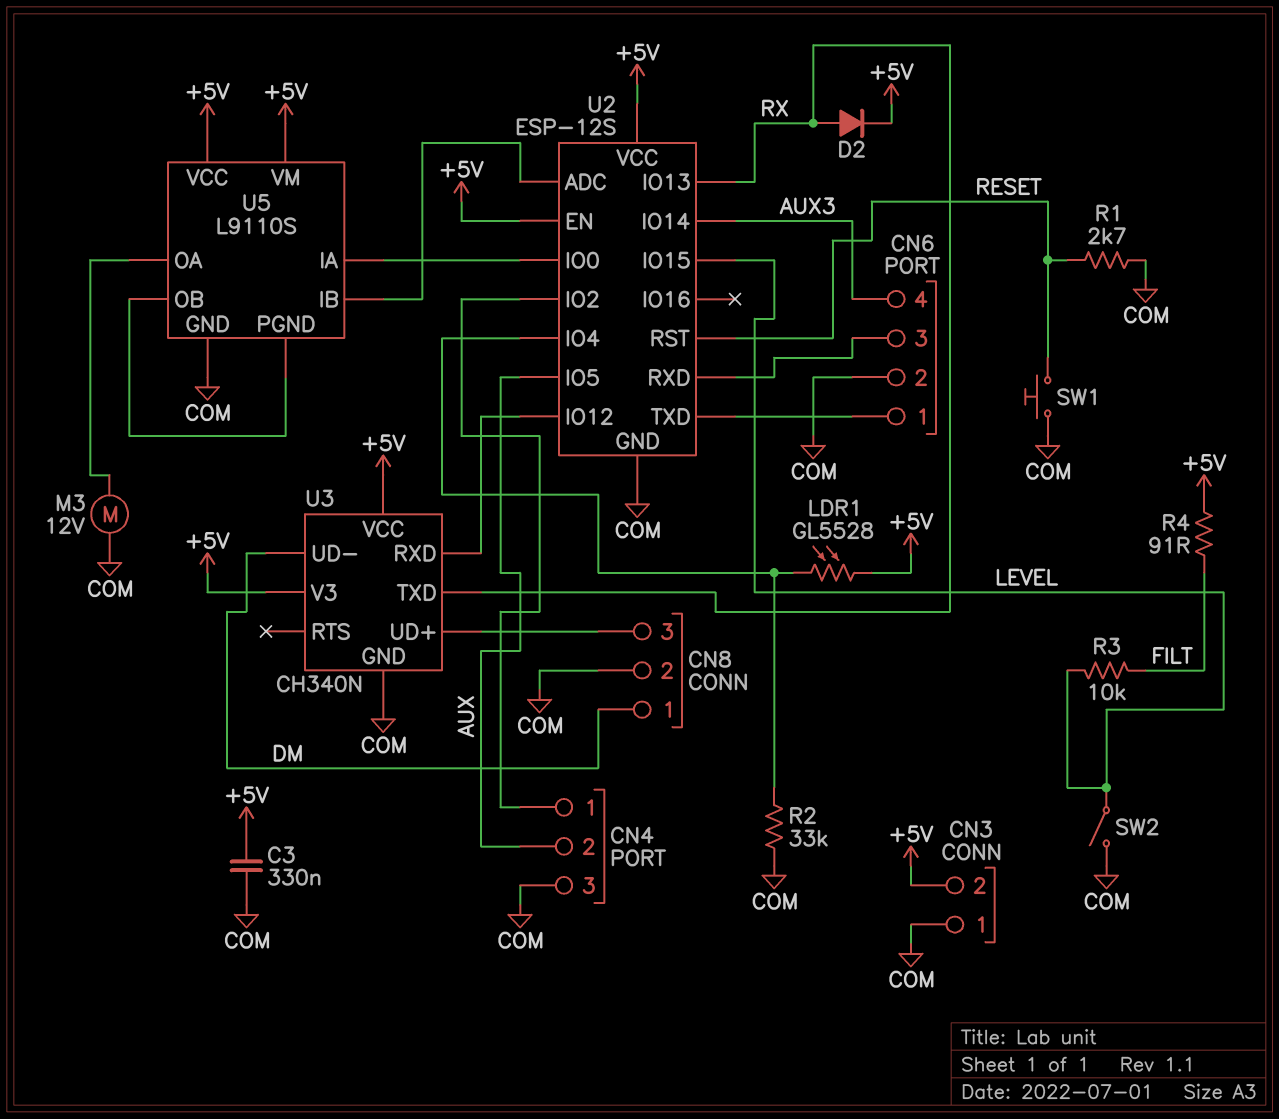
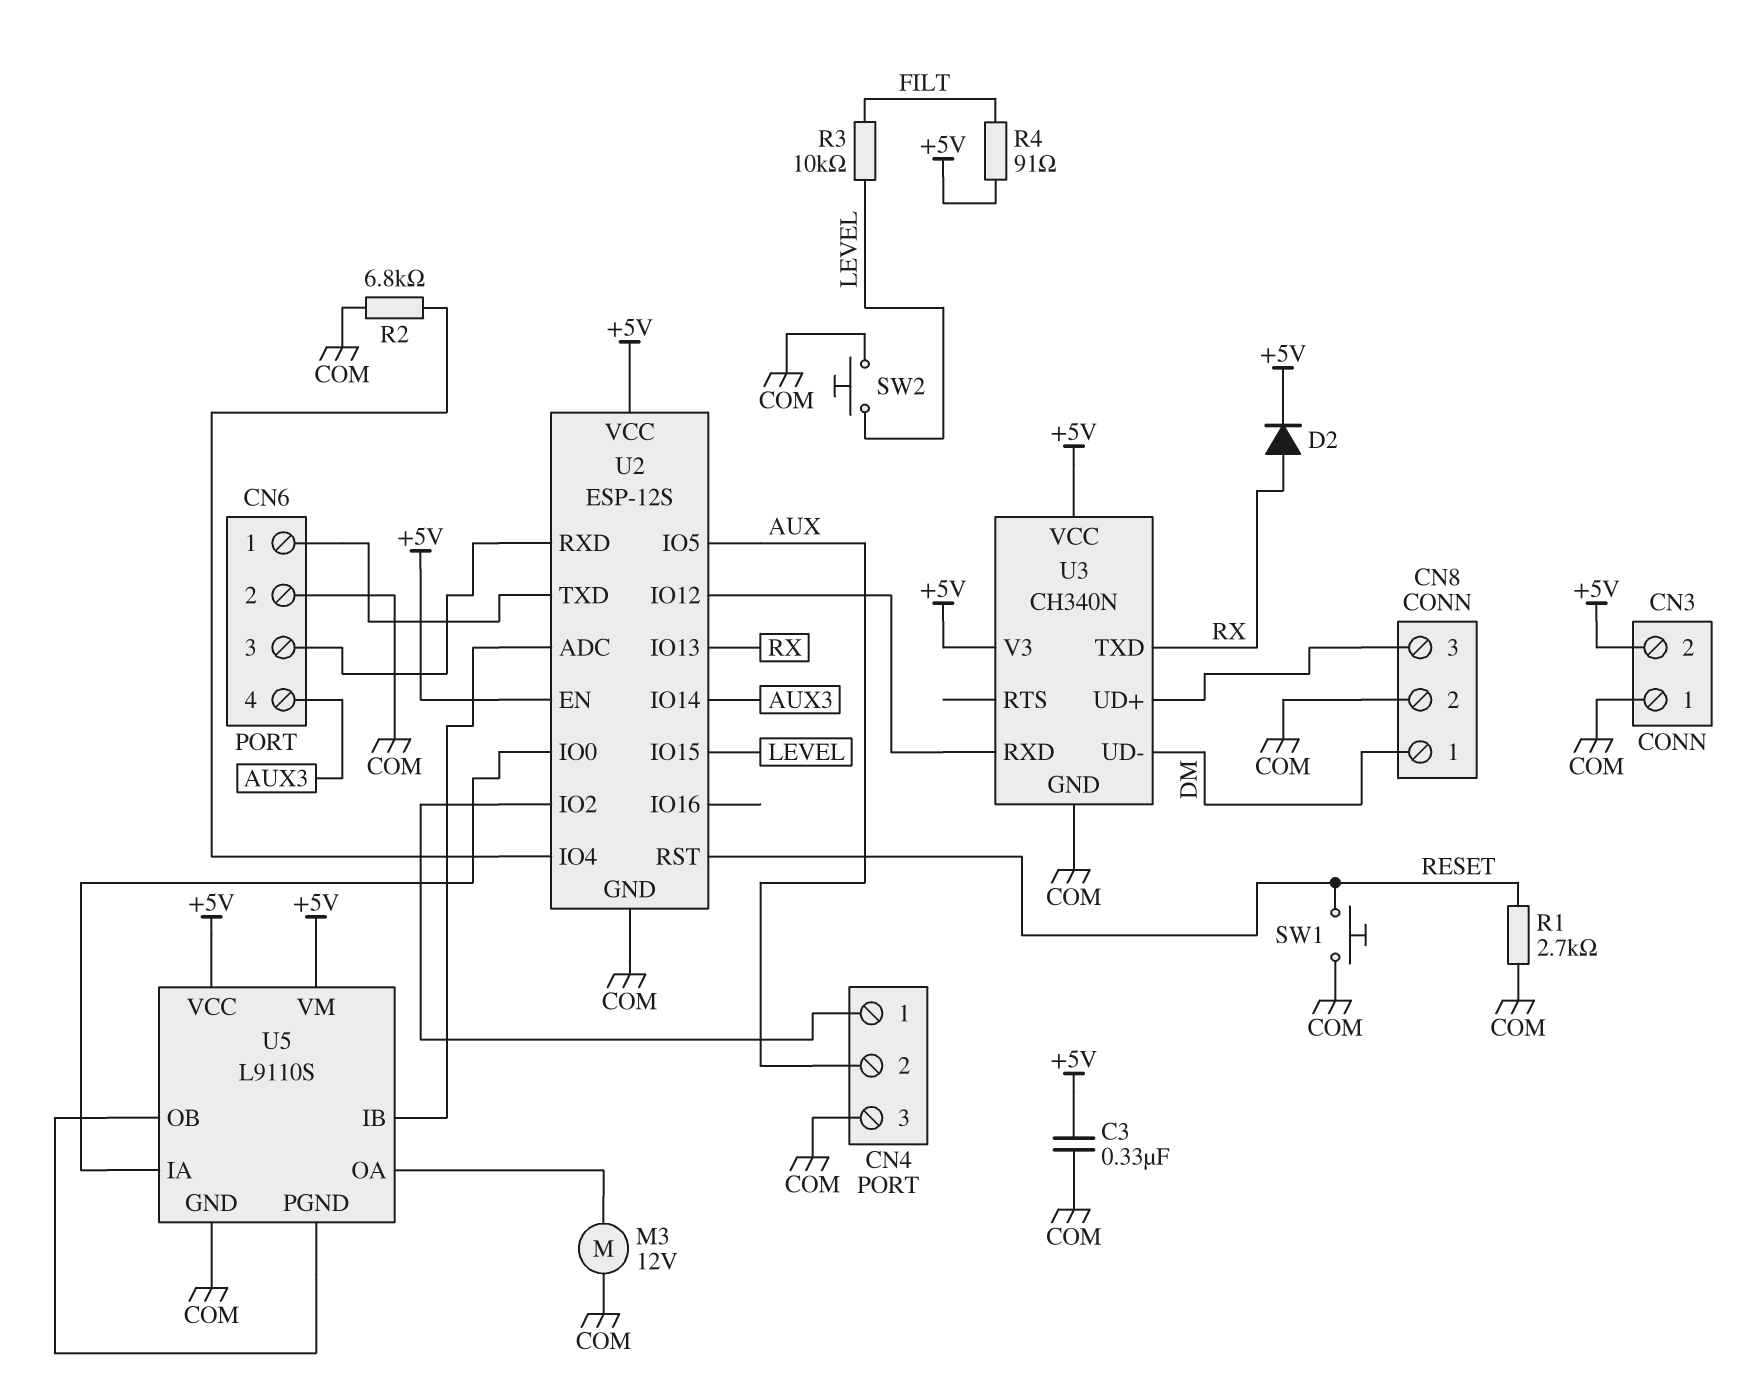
LDR1: GL5528 (+5V, U2/IO4) -> none
R2: 33k (COM, U2/IO4) -> 6.8k (COM, U2/IO4)
SW2: switch (COM, LEVEL) -> button (COM, LEVEL)

